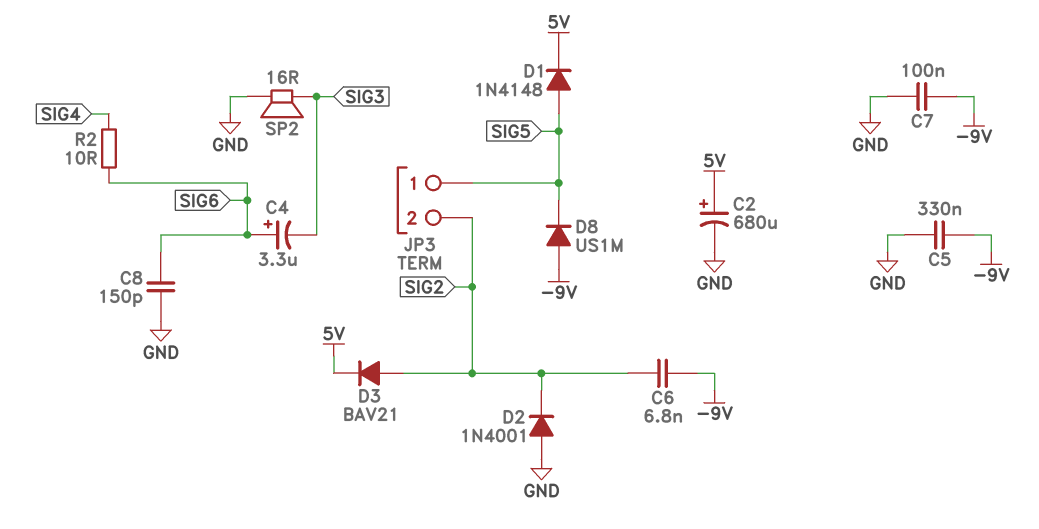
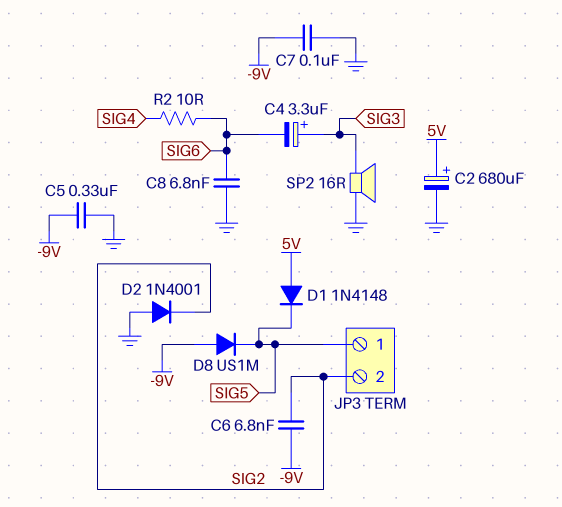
C4: 3.3uF (plus SIG6, minus SIG3) -> 3.3uF (plus SIG3, minus SIG6)
C8: 150pF (GND, SIG6) -> 6.8nF (GND, SIG6)
D1: diode 1N4148 (A SIG5, K 5V) -> diode 1N4148 (A 5V, K SIG5)
D3: diode BAV21 (A SIG2, K 5V) -> none

